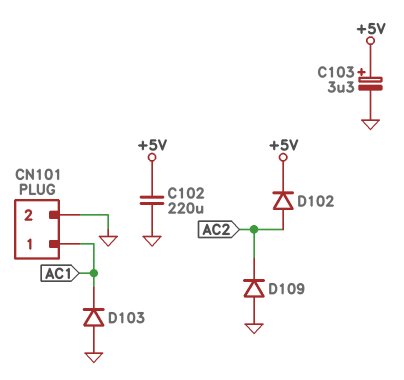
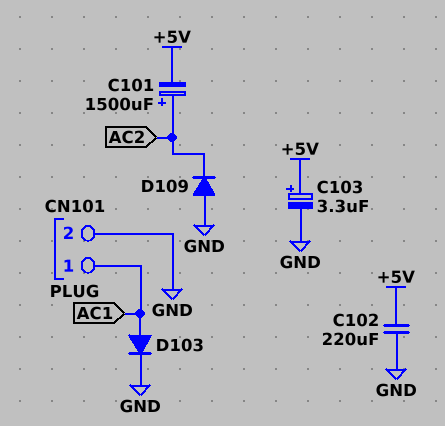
C101: none -> 1500uF (plus AC2, minus +5V)
D102: diode (A AC2, K +5V) -> none
D103: diode (A GND, K AC1) -> diode (A AC1, K GND)

